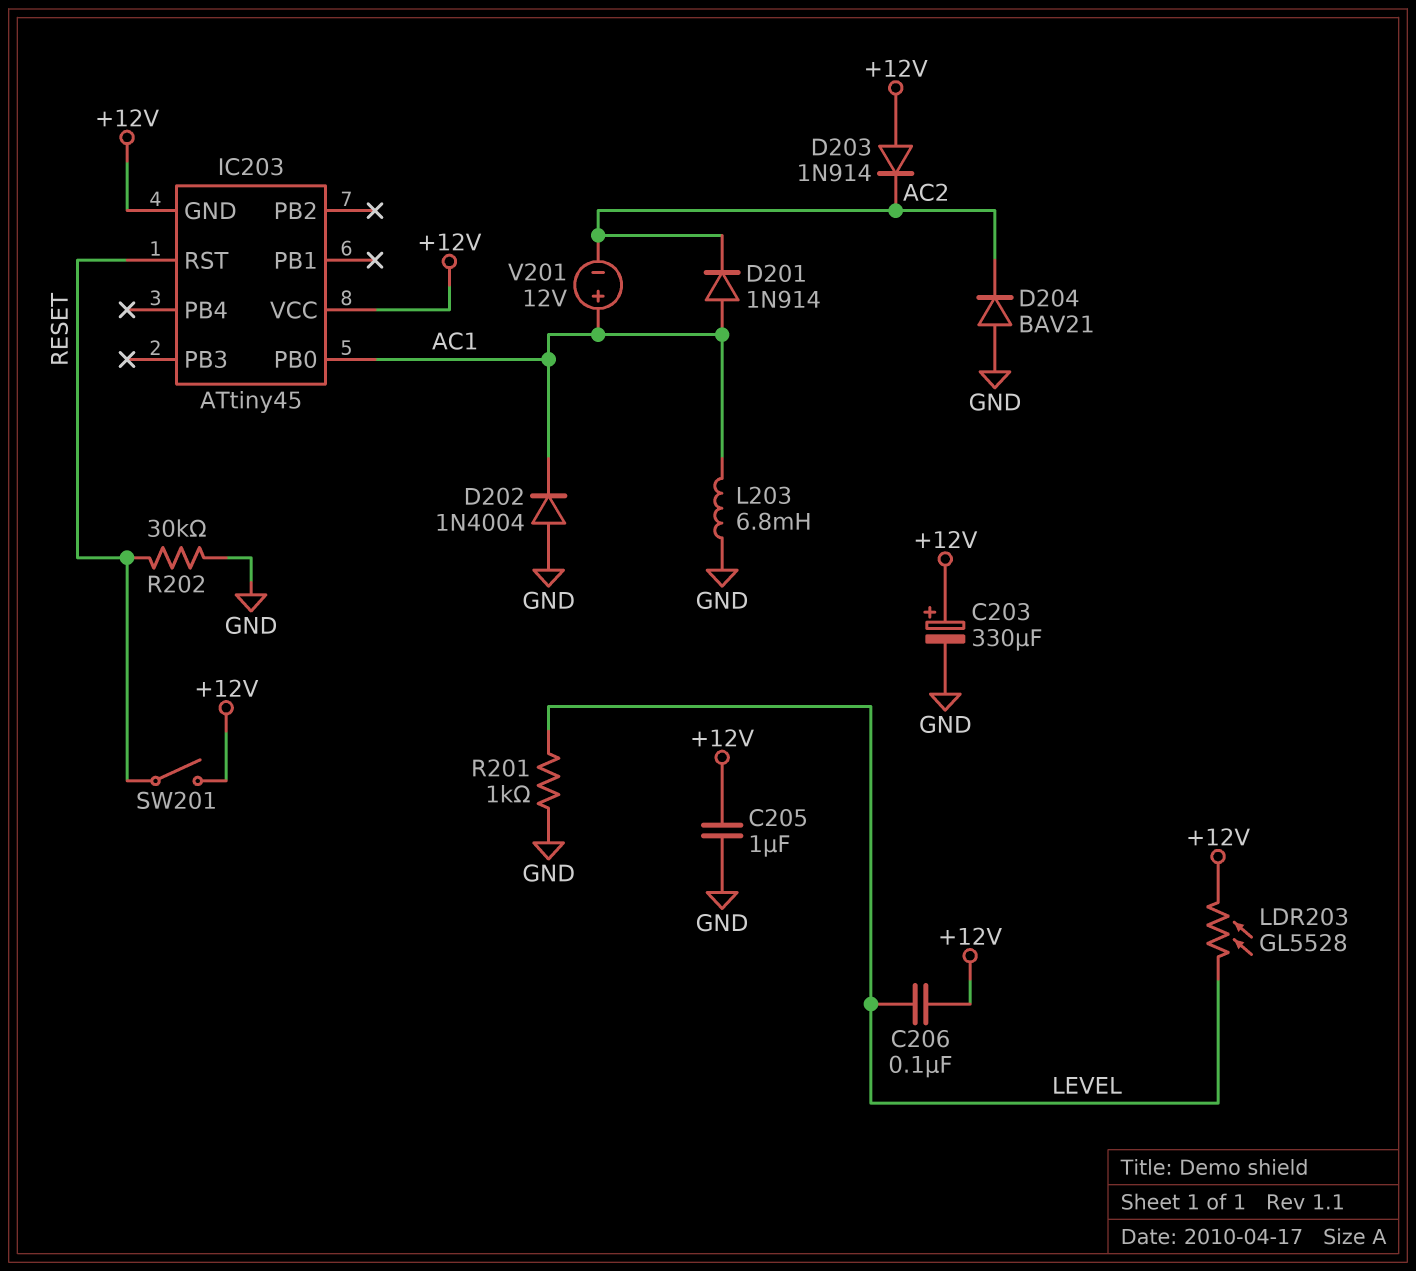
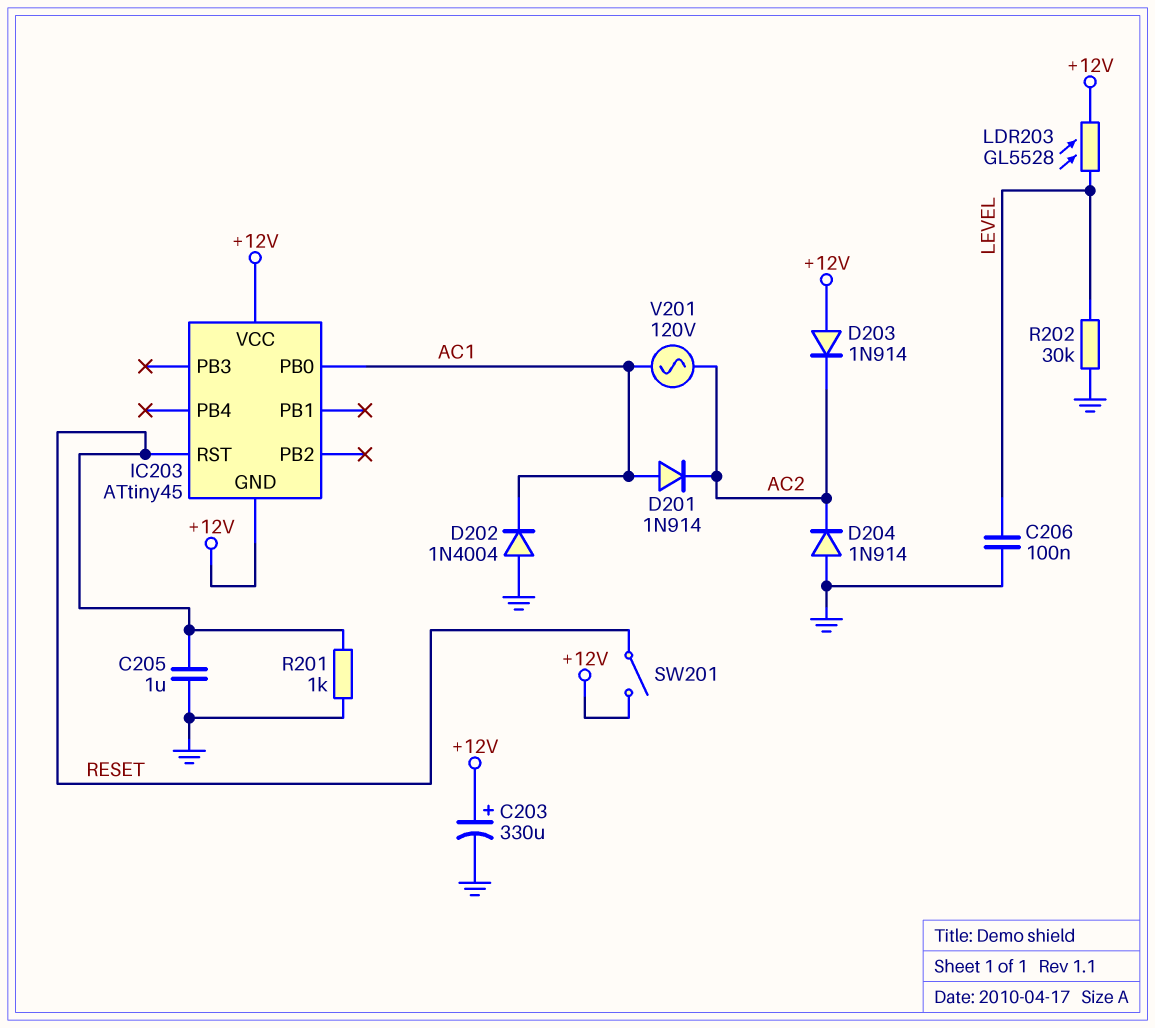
C205: 1uF (+12V, GND) -> 1uF (GND, RESET)
C206: 100nF (+12V, LEVEL) -> 100nF (GND, LEVEL)
D204: diode BAV21 (A GND, K AC2) -> diode 1N914 (A GND, K AC2)
L203: 6.8mH (AC1, GND) -> none
R201: 1k (GND, LEVEL) -> 1k (GND, RESET)
R202: 30k (GND, RESET) -> 30k (GND, LEVEL)
V201: 12V (plus AC1, minus AC2) -> AC 120V (AC1, AC2)

